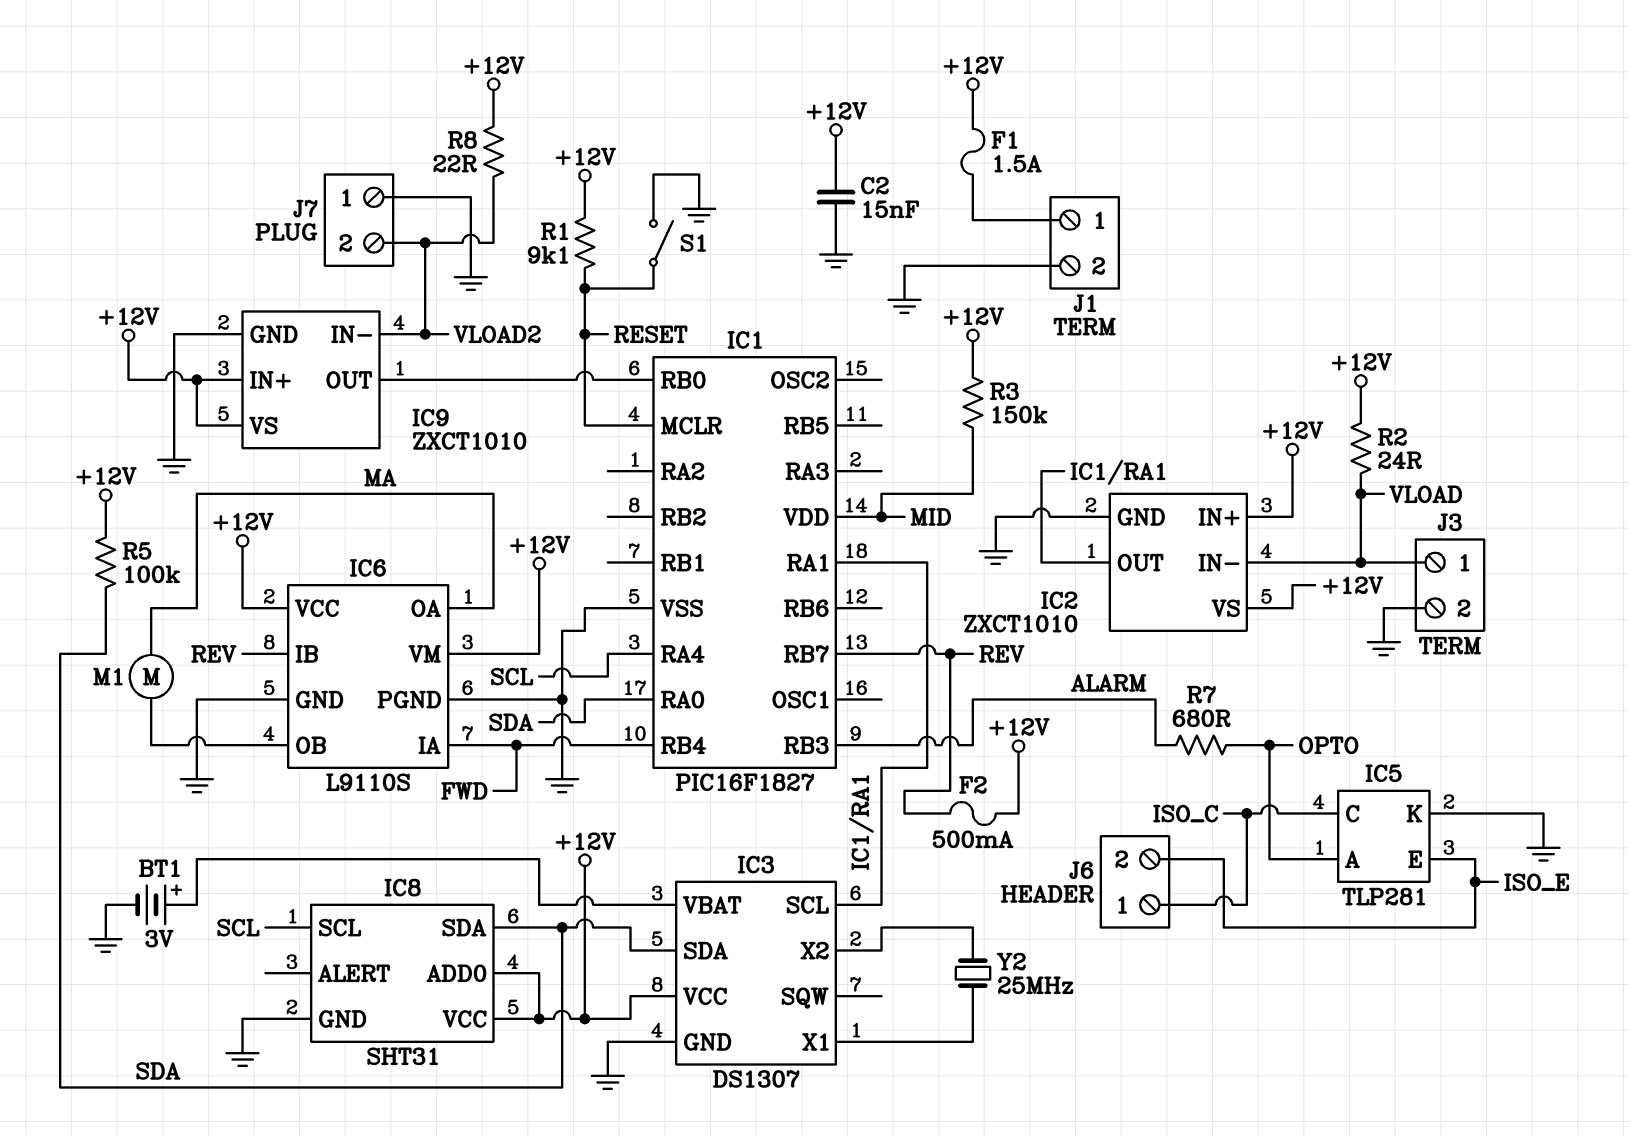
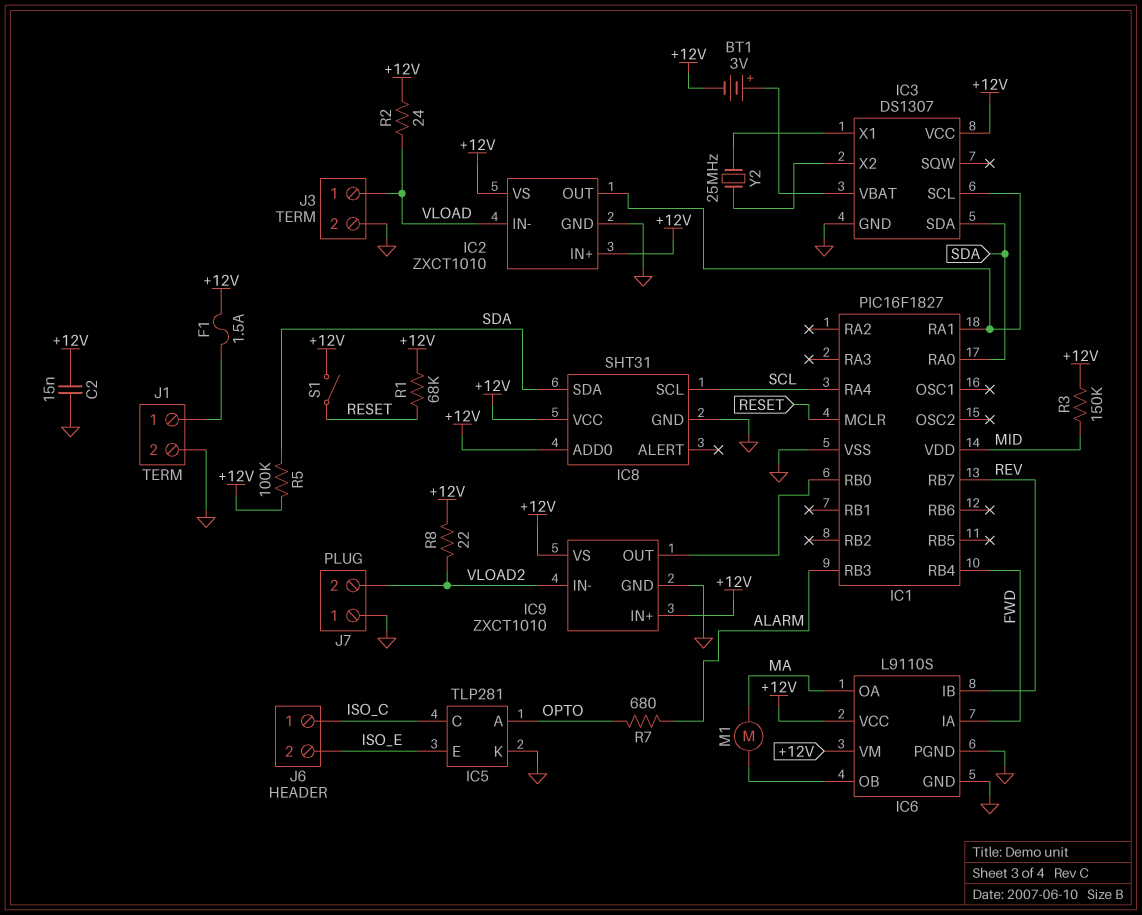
BT1: 3V (plus IC3/VBAT, minus GND) -> 3V (plus IC3/VBAT, minus +12V)
F2: 500mA (+12V, REV) -> none
R1: 9.1k (+12V, RESET) -> 68k (+12V, RESET)
S1: switch (GND, RESET) -> switch (+12V, RESET)

